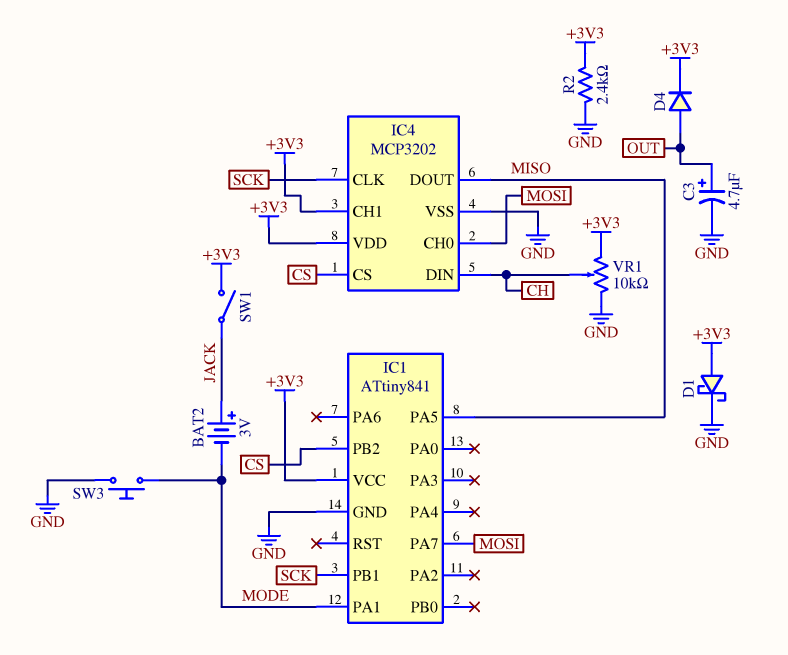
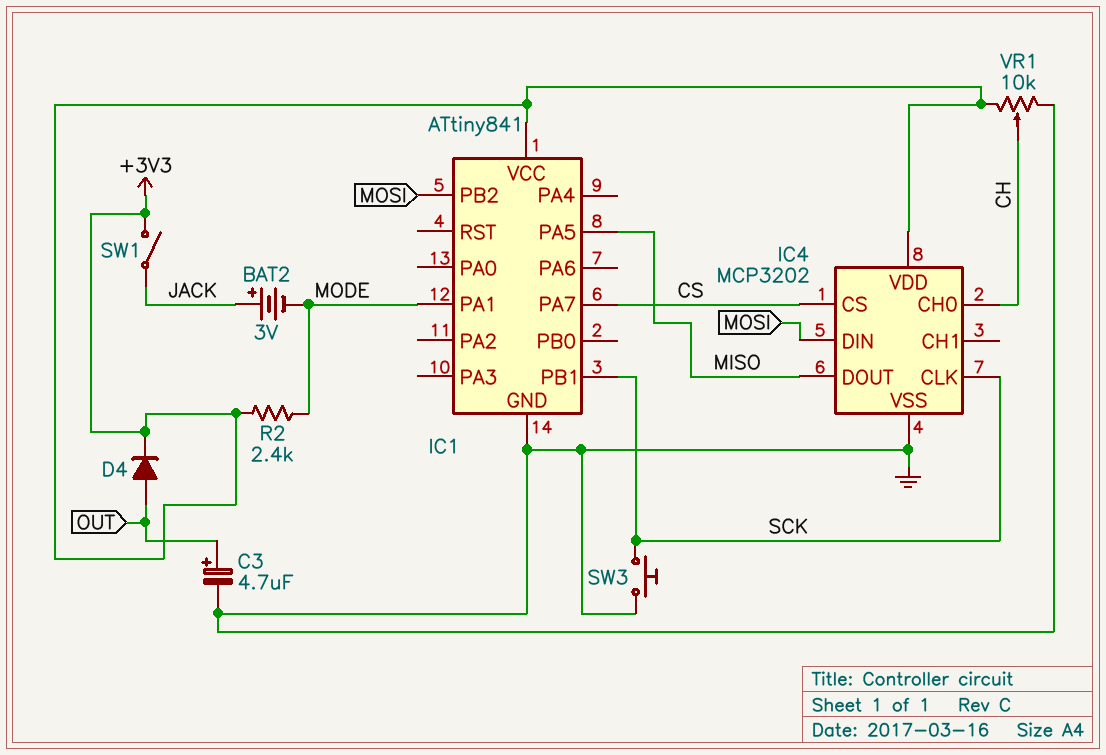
D1: schottky (A +3V3, K GND) -> none
IC1 pin PA7: MOSI -> CS
IC1 pin PB2: CS -> MOSI
IC4 pin CH0: MOSI -> CH
IC4 pin CH1: +3V3 -> none
IC4 pin DIN: CH -> MOSI
R2: 2.4k (+3V3, GND) -> 2.4k (+3V3, MODE)
SW3: button (GND, MODE) -> button (GND, SCK)

